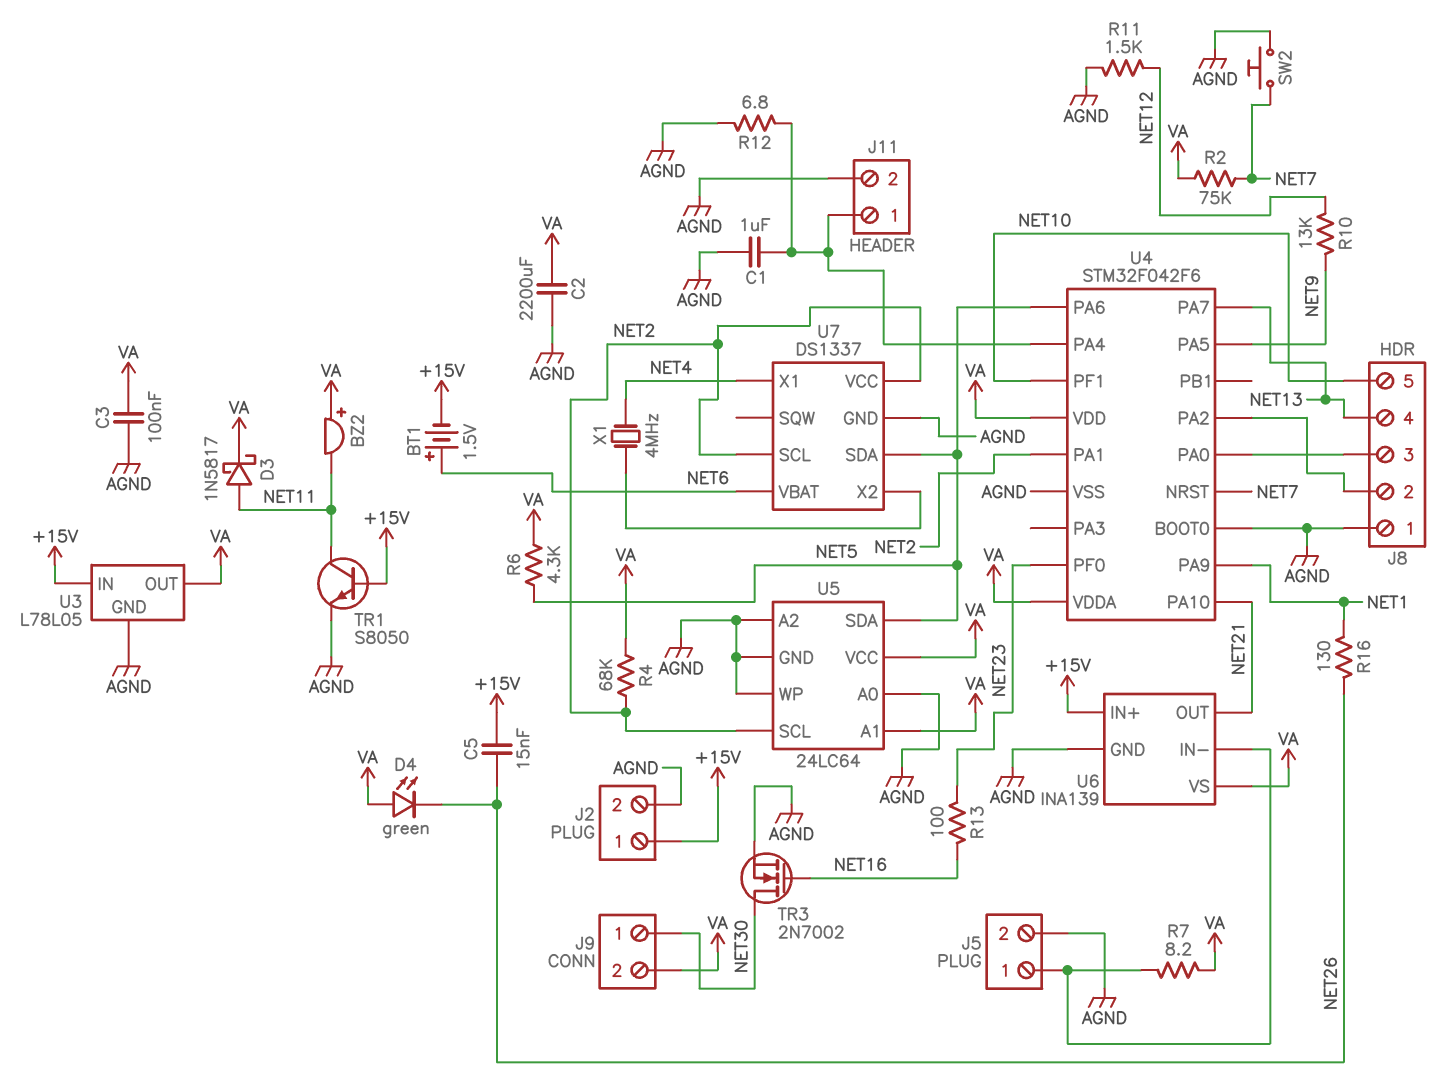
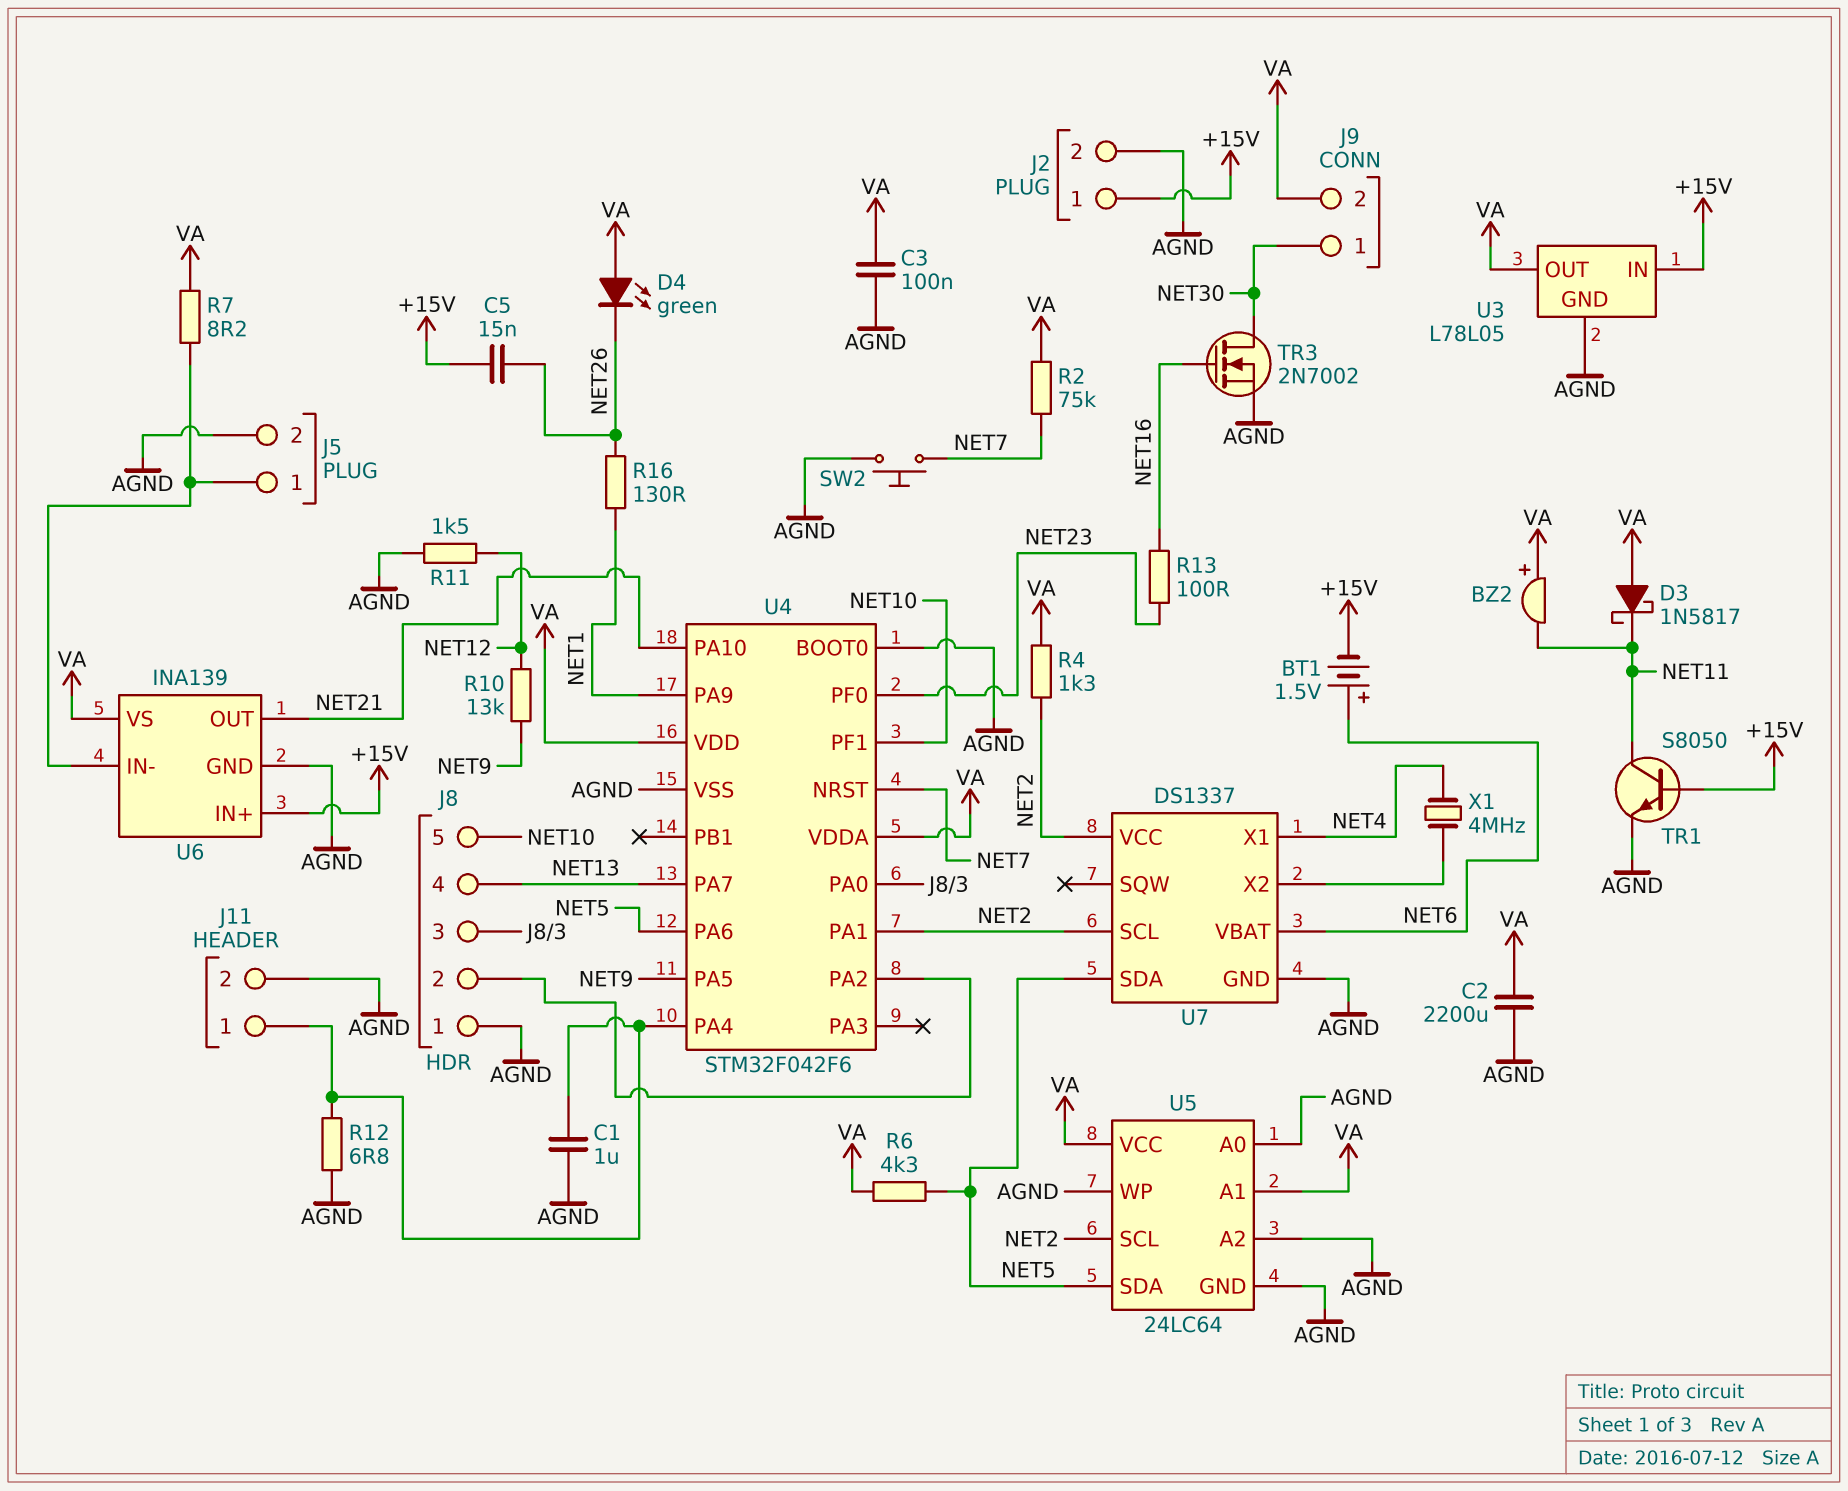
D3: schottky 1N5817 (A NET11, K VA) -> schottky 1N5817 (A VA, K NET11)
R4: 68k (NET2, VA) -> 1.3k (NET2, VA)

